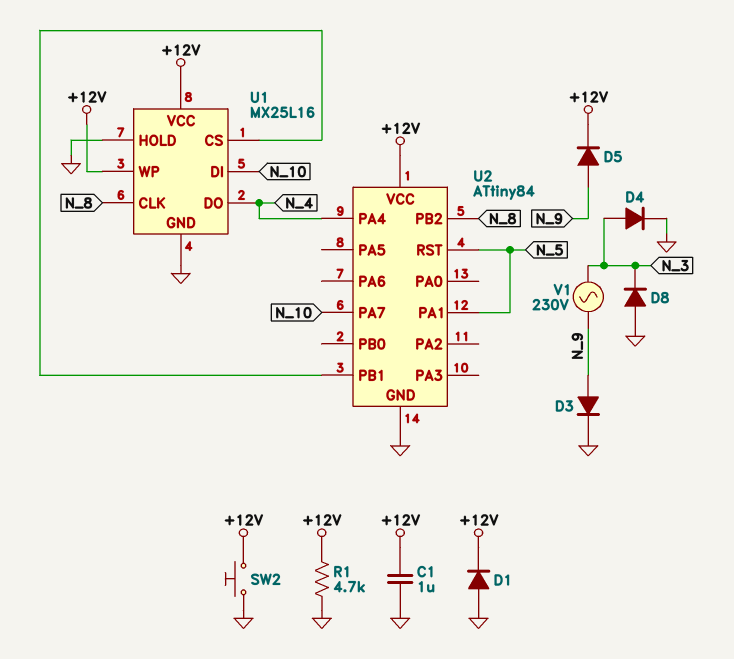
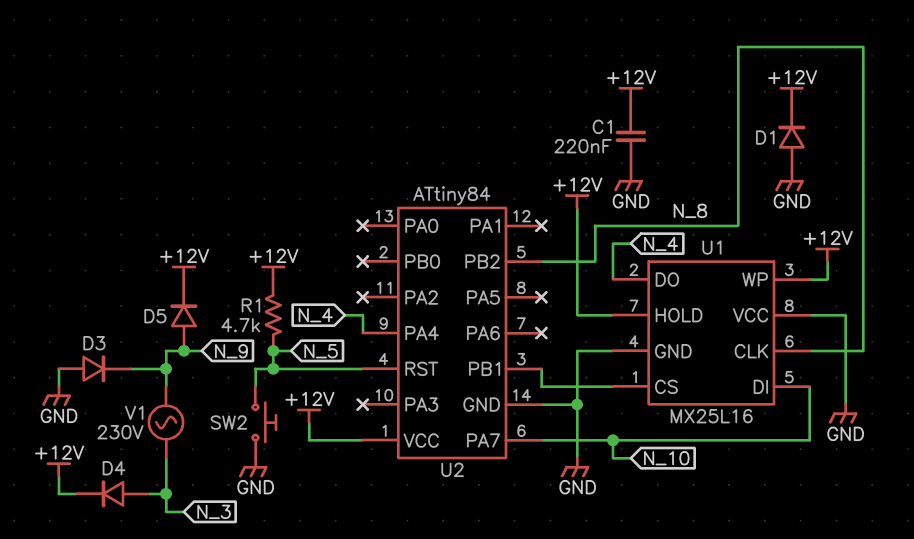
C1: 1uF (+12V, GND) -> 220nF (+12V, GND)
D3: diode (A N_9, K GND) -> diode (A GND, K N_9)
D4: diode (A N_3, K GND) -> diode (A N_3, K +12V)
D8: diode (A GND, K N_3) -> none
R1: 4.7k (+12V, GND) -> 4.7k (+12V, N_5)
SW2: button (+12V, GND) -> button (GND, N_5)
U1 pin HOLD: GND -> +12V
U1 pin VCC: +12V -> GND
U2 pin PA1: N_5 -> none

